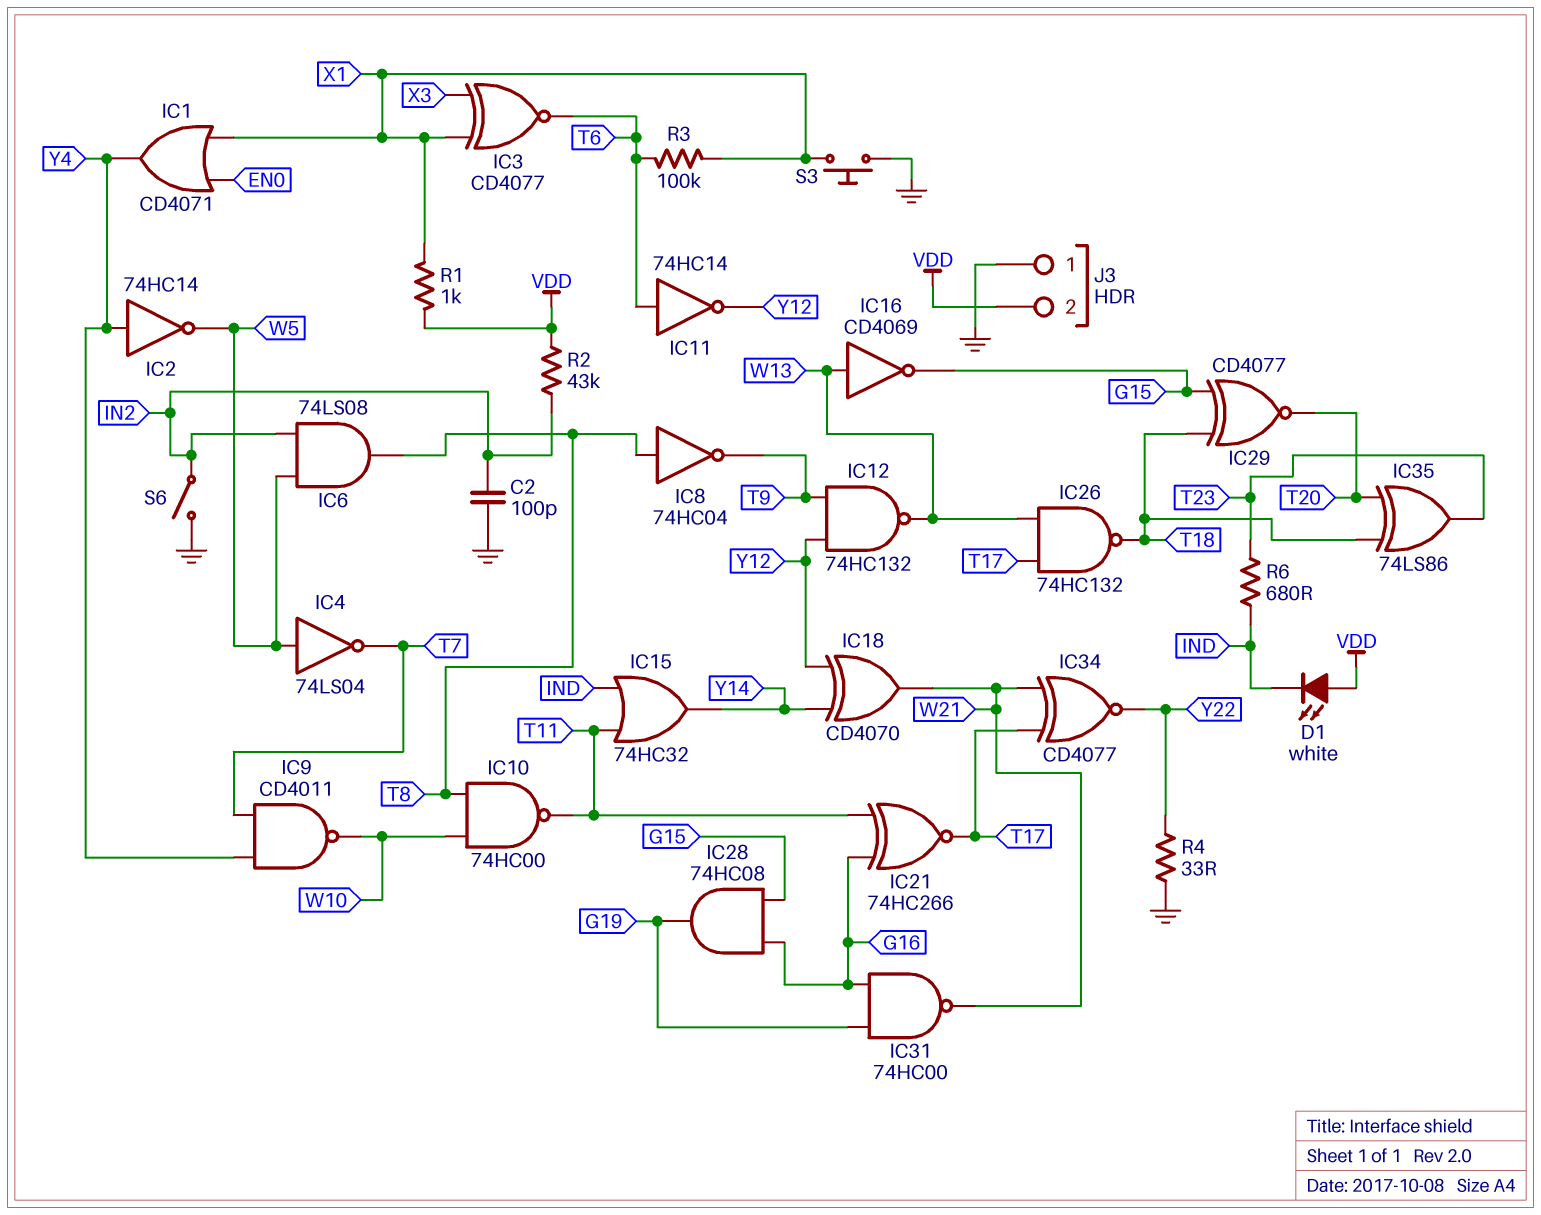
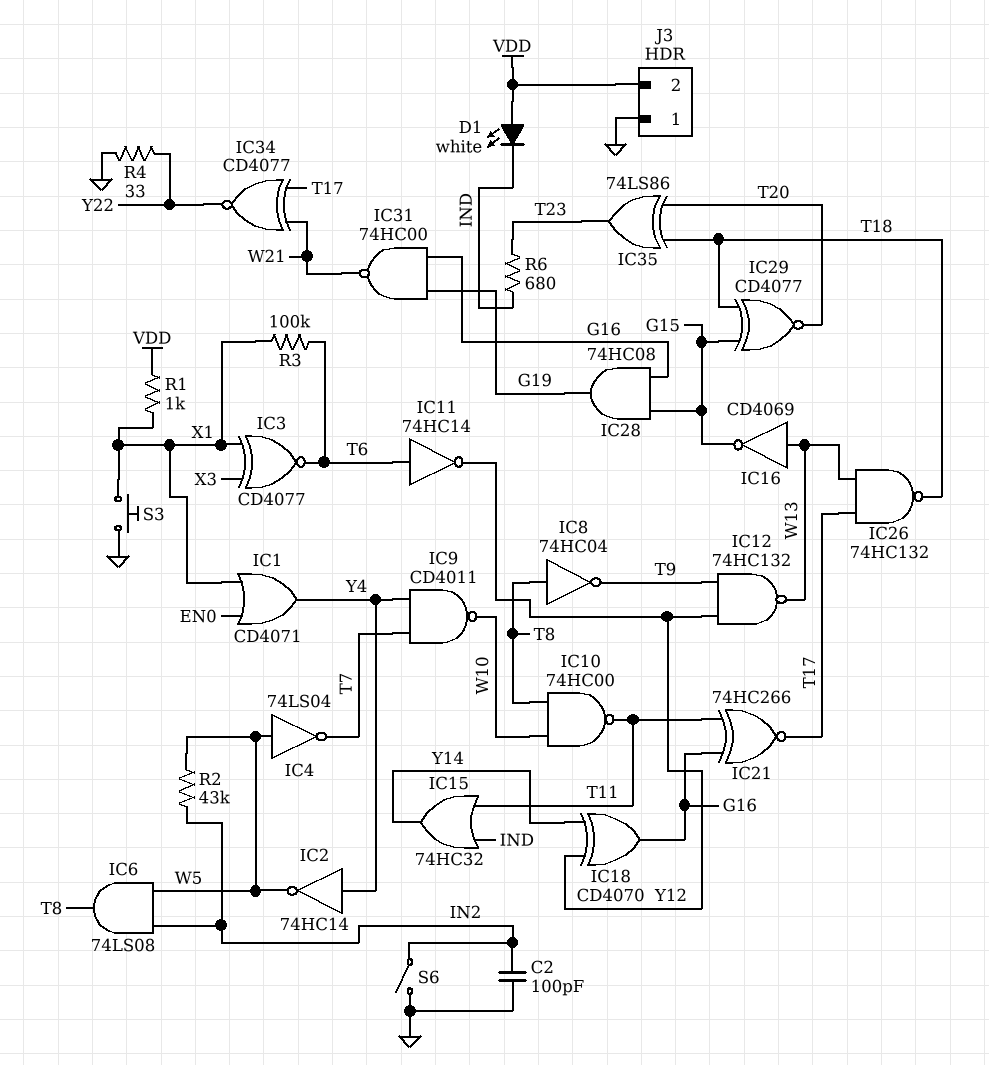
IC18: XOR CD4070 (in Y12, in Y14, out W21) -> XOR CD4070 (in Y12, in Y14, out G16)
R2: 43k (IN2, VDD) -> 43k (IN2, W5)

